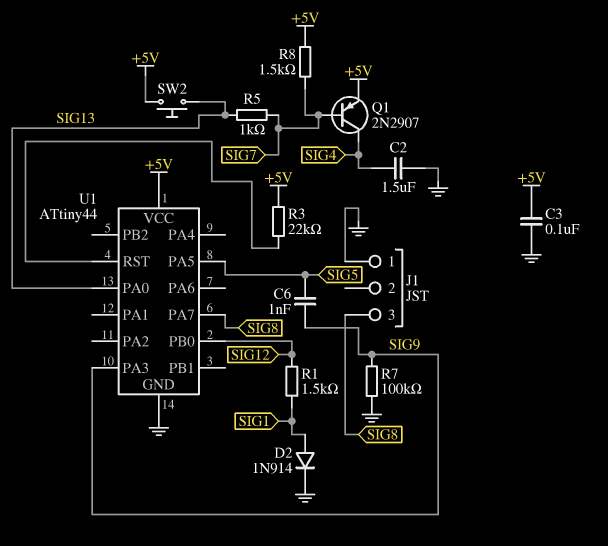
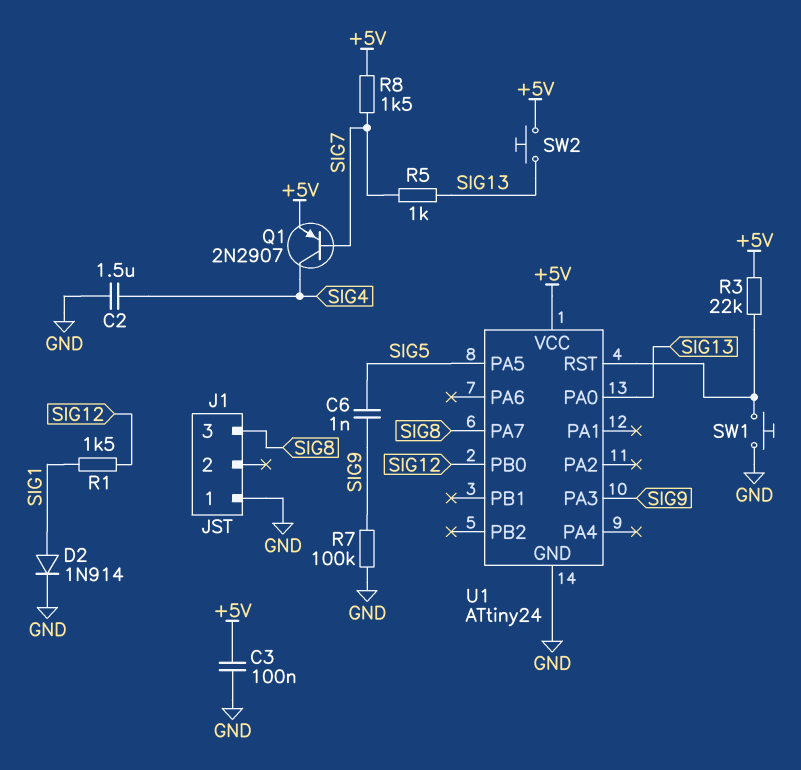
SW1: none -> button (GND, U1/RST)
U1: ATtiny44 -> ATtiny24

